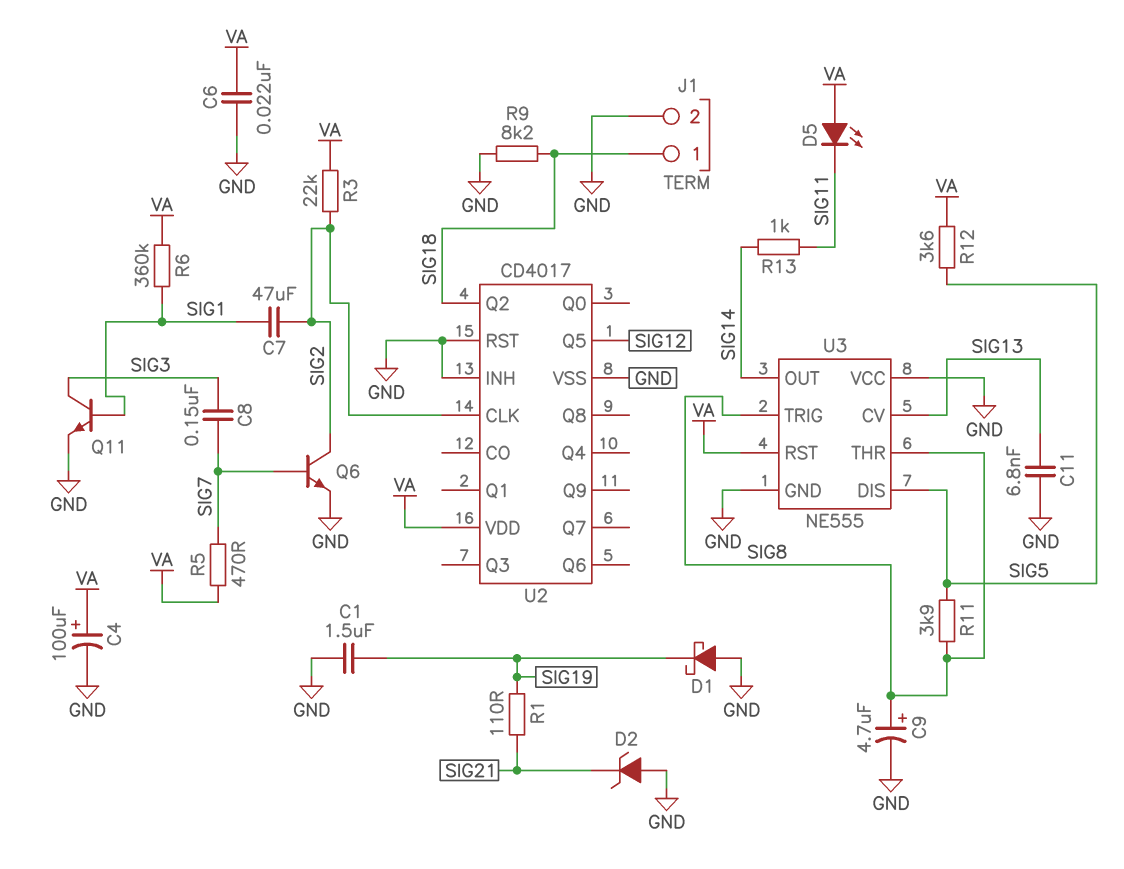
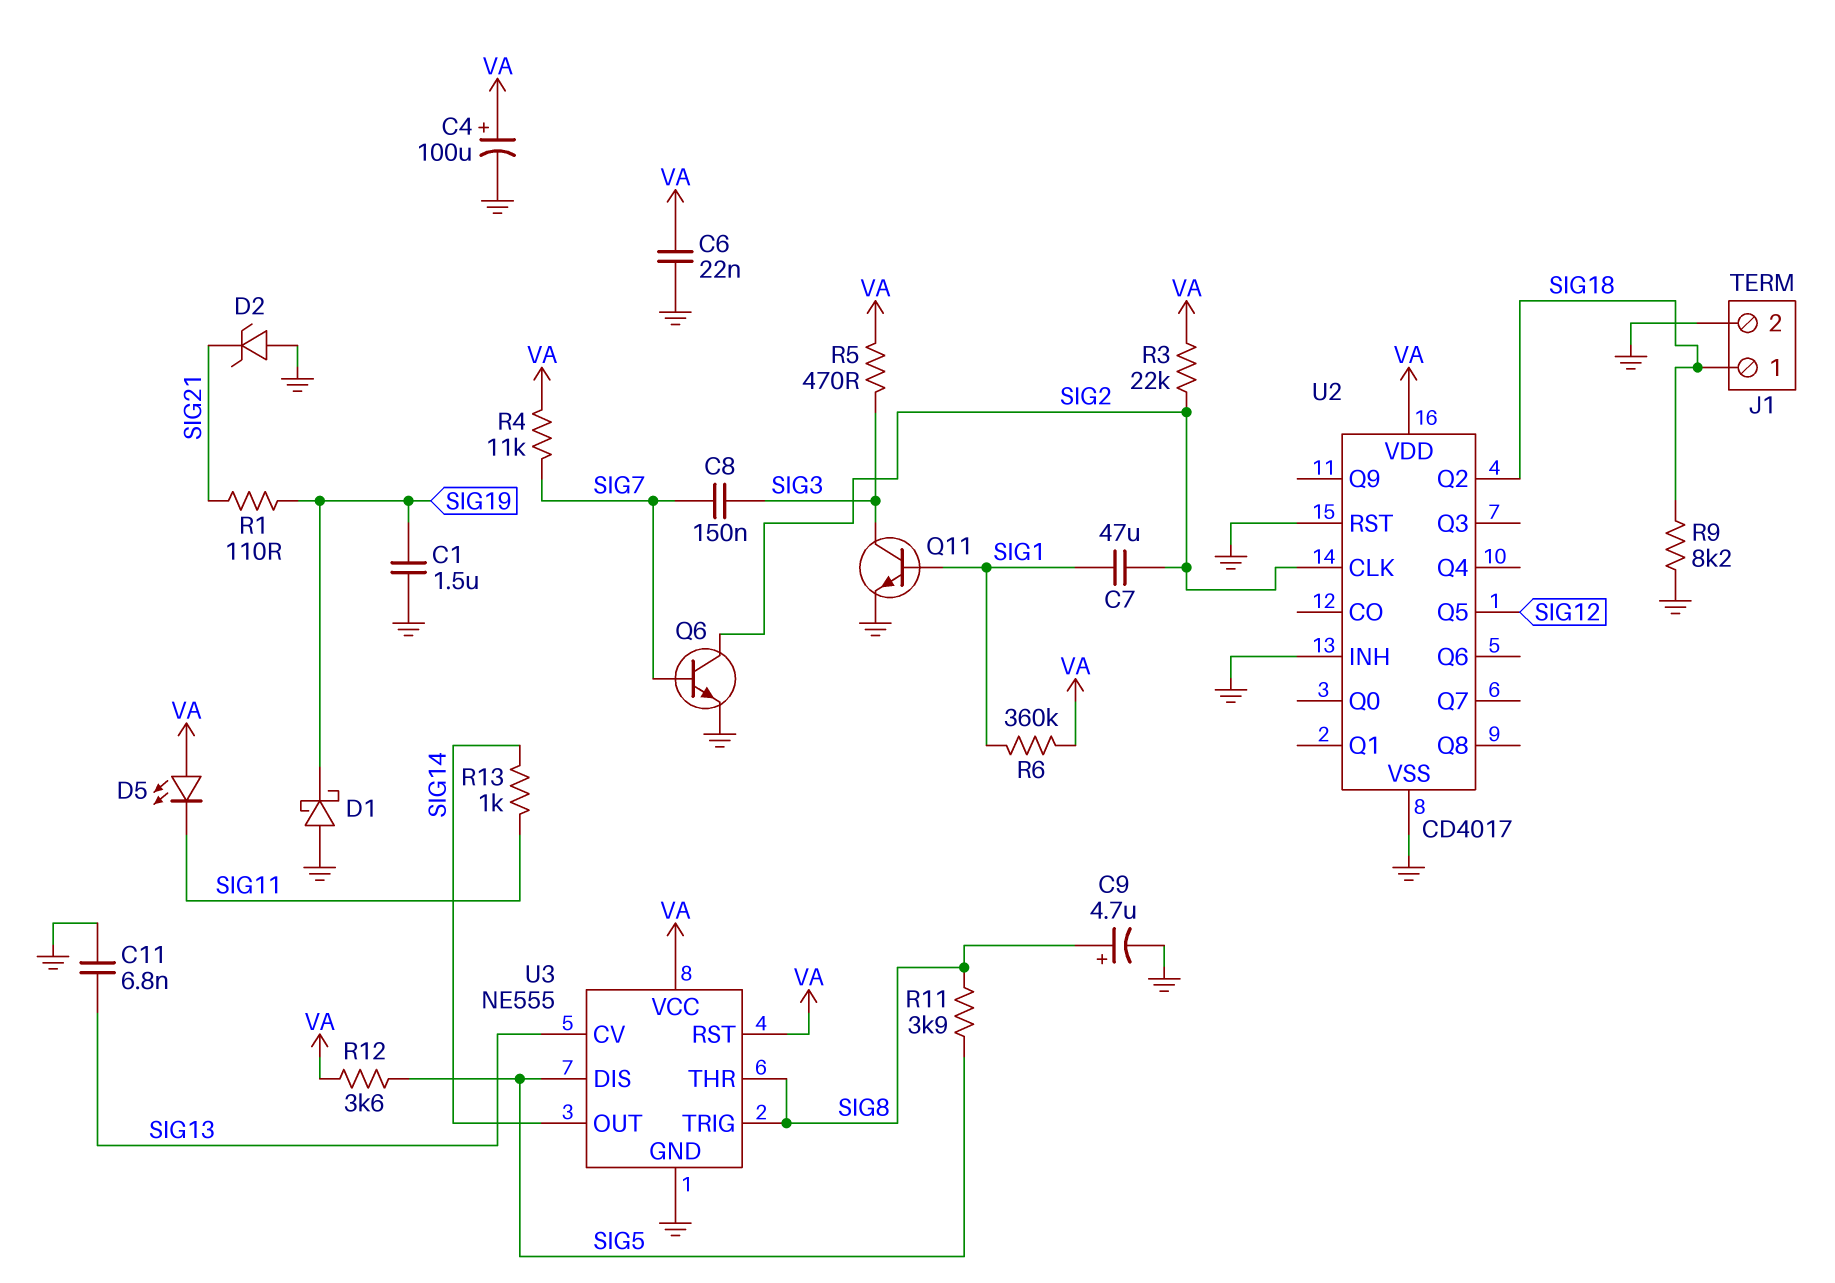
R4: none -> 11k (SIG7, VA)
R5: 470 (SIG7, VA) -> 470 (SIG3, VA)
U3 pin VCC: GND -> VA

